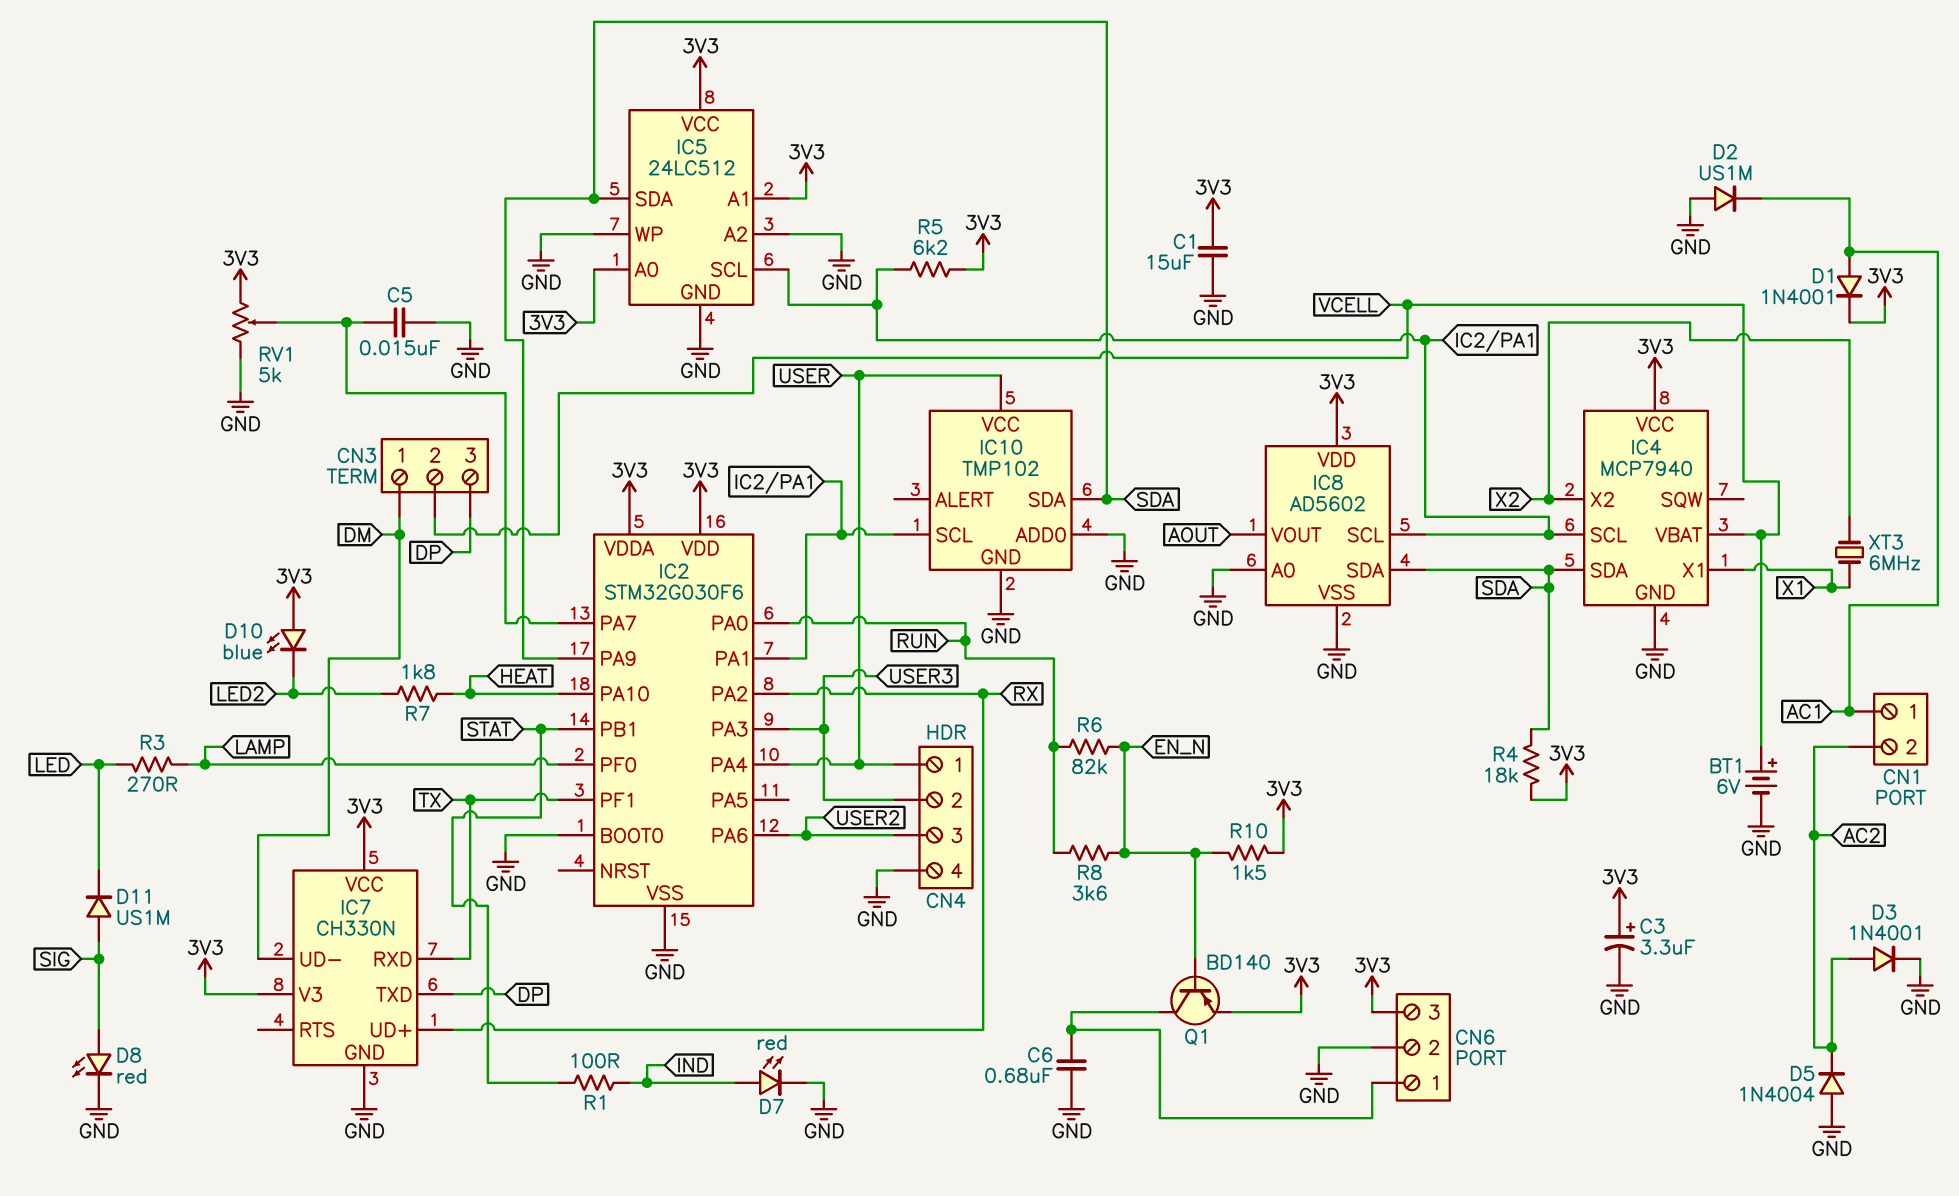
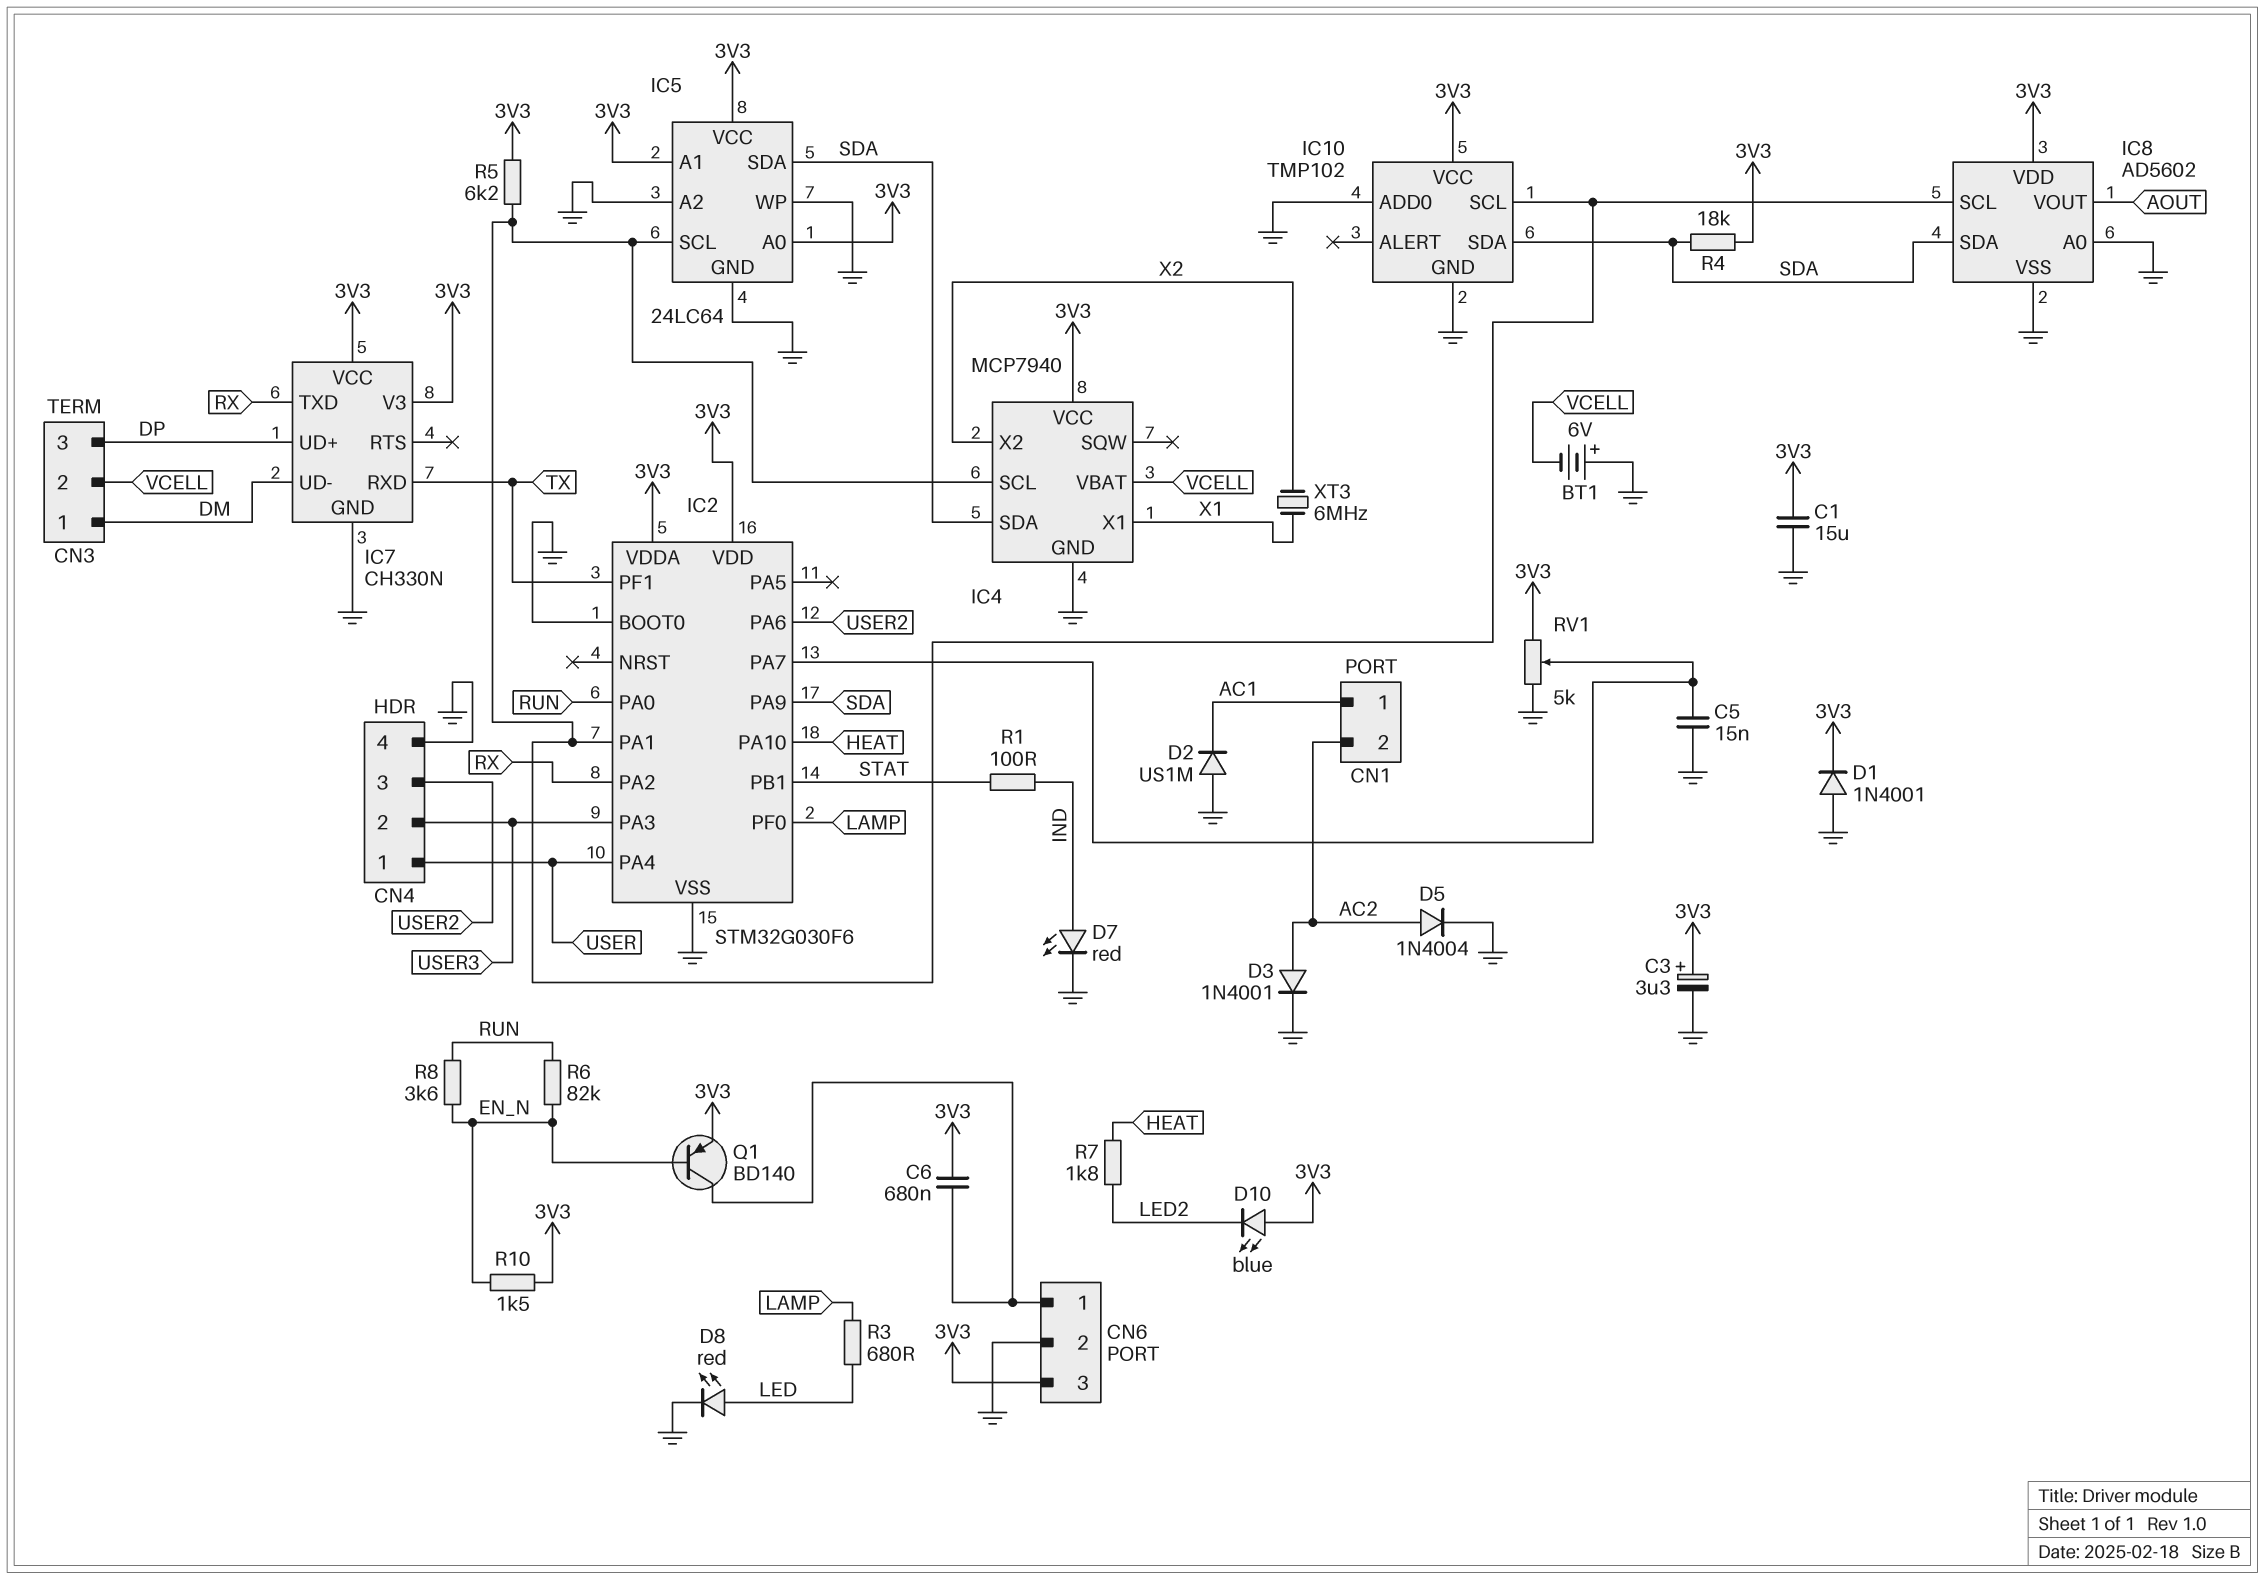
BT1: 6V (plus VCELL, minus GND) -> 6V (plus GND, minus VCELL)
C6: 680nF (CN6/1, GND) -> 680nF (3V3, CN6/1)
D1: diode 1N4001 (A AC1, K 3V3) -> diode 1N4001 (A GND, K 3V3)
D5: diode 1N4004 (A GND, K AC2) -> diode 1N4004 (A AC2, K GND)
D8: LED red (A SIG, K GND) -> LED red (A LED, K GND)
D11: diode US1M (A SIG, K LED) -> none
IC5: 24LC512 -> 24LC64
IC7 pin TXD: DP -> RX
IC7 pin UD+: RX -> DP
IC10 pin VCC: USER -> 3V3
R3: 270 (LAMP, LED) -> 680 (LAMP, LED)

